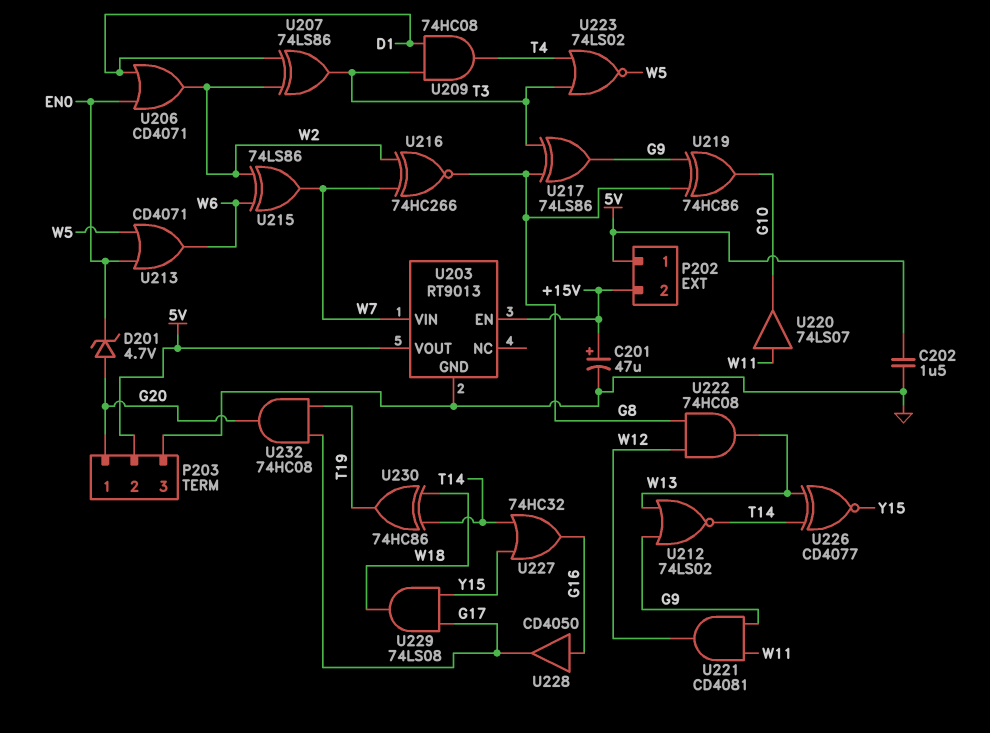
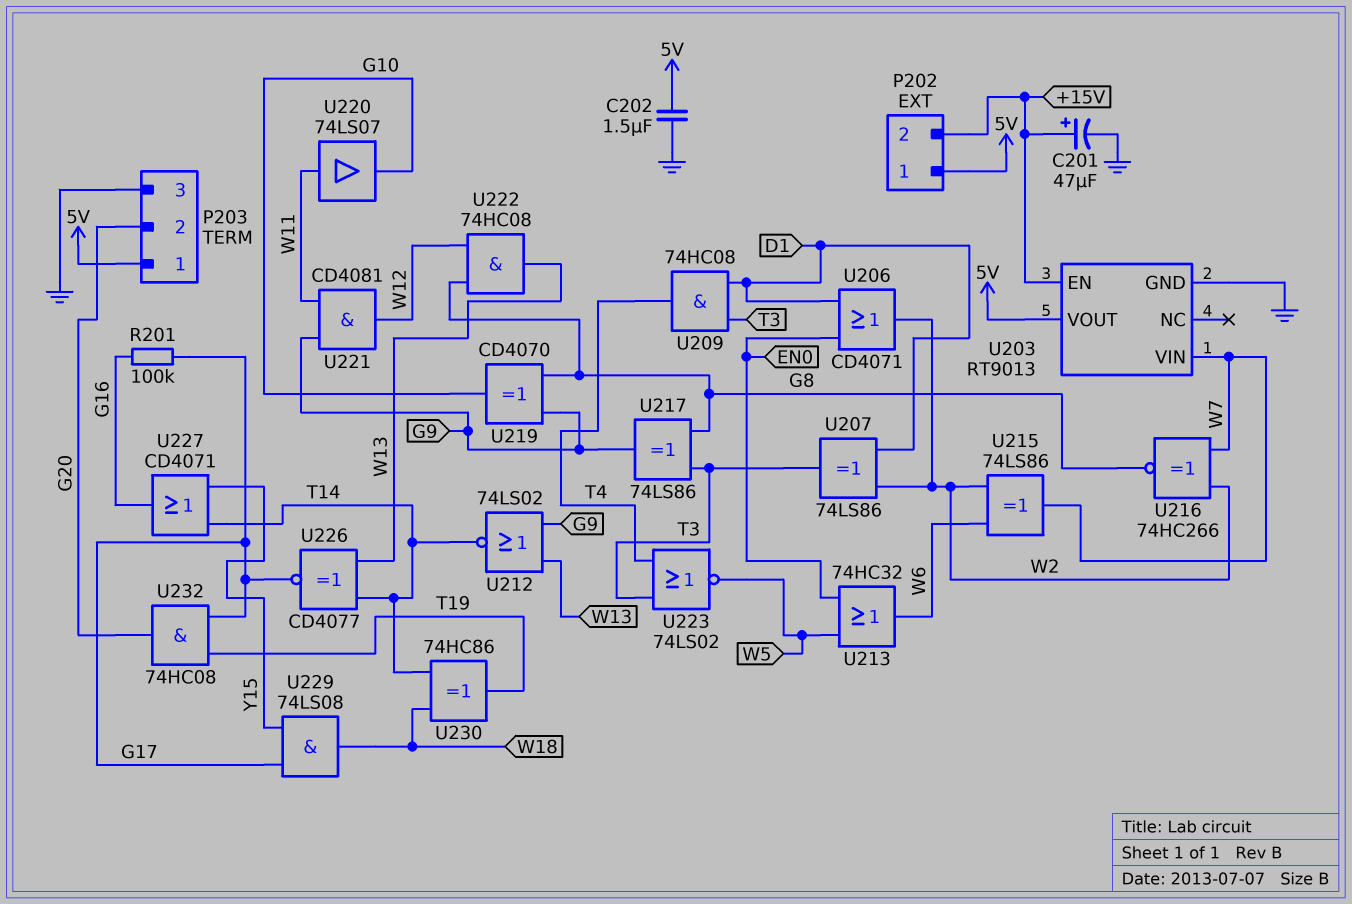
D201: zener 4.7V (A G20, K EN0) -> none
P203 pin 1: G20 -> 5V
P203 pin 2: 5V -> G20
R201: none -> 100k (G16, G17)
U213: OR CD4071 (in EN0, in W5, out W6) -> OR 74HC32 (in EN0, in W5, out W6)
U219: XOR 74HC86 (in G8, in G9, out G10) -> XOR CD4070 (in G8, in G9, out G10)
U226: XNOR CD4077 (in T14, in W13, out Y15) -> XNOR CD4077 (in T14, in W13, out G17)
U227: OR 74HC32 (in T14, in Y15, out G16) -> OR CD4071 (in T14, in Y15, out G16)
U228: buffer CD4050 (in G16, out G17) -> none

